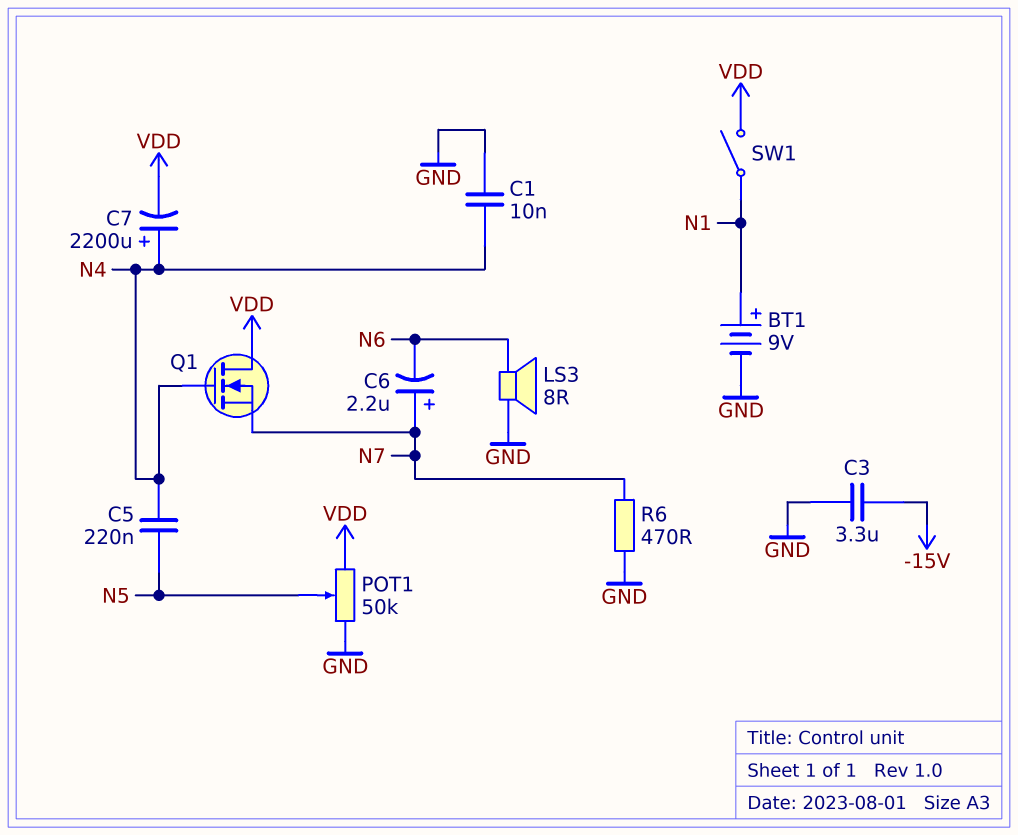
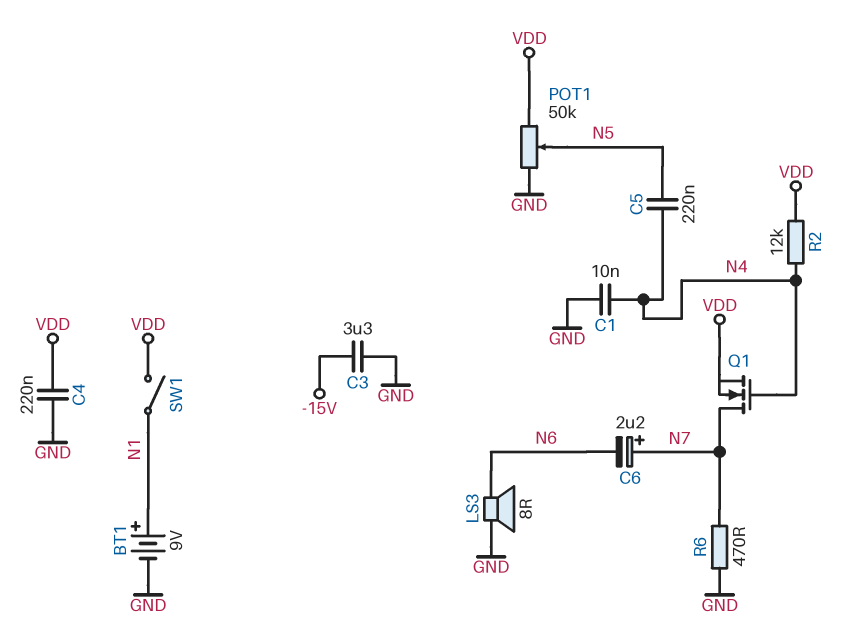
C4: none -> 220nF (GND, VDD)
C7: 2200uF (plus N4, minus VDD) -> none
Q1: NMOS (G N4, D VDD, S N7) -> NMOS (G N4, D N7, S VDD)
R2: none -> 12k (N4, VDD)

